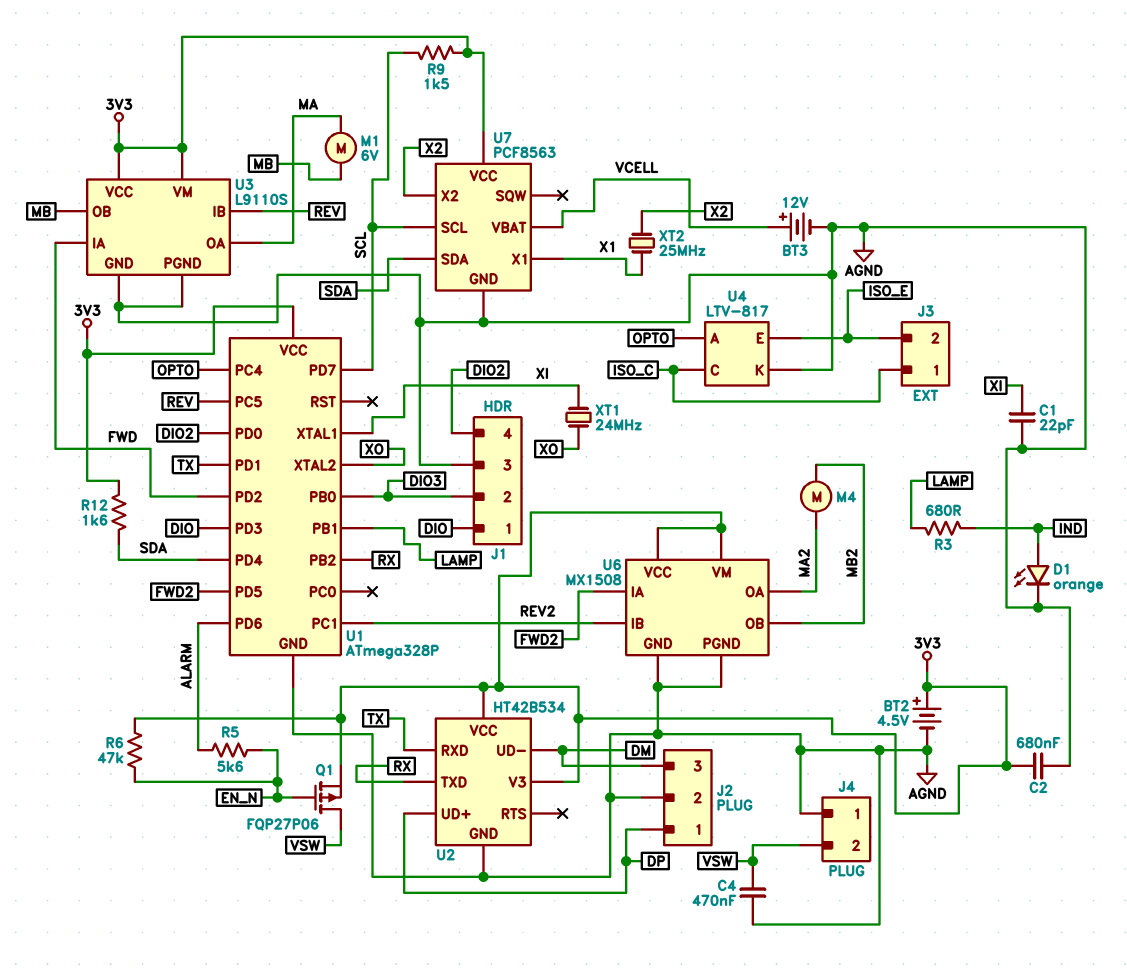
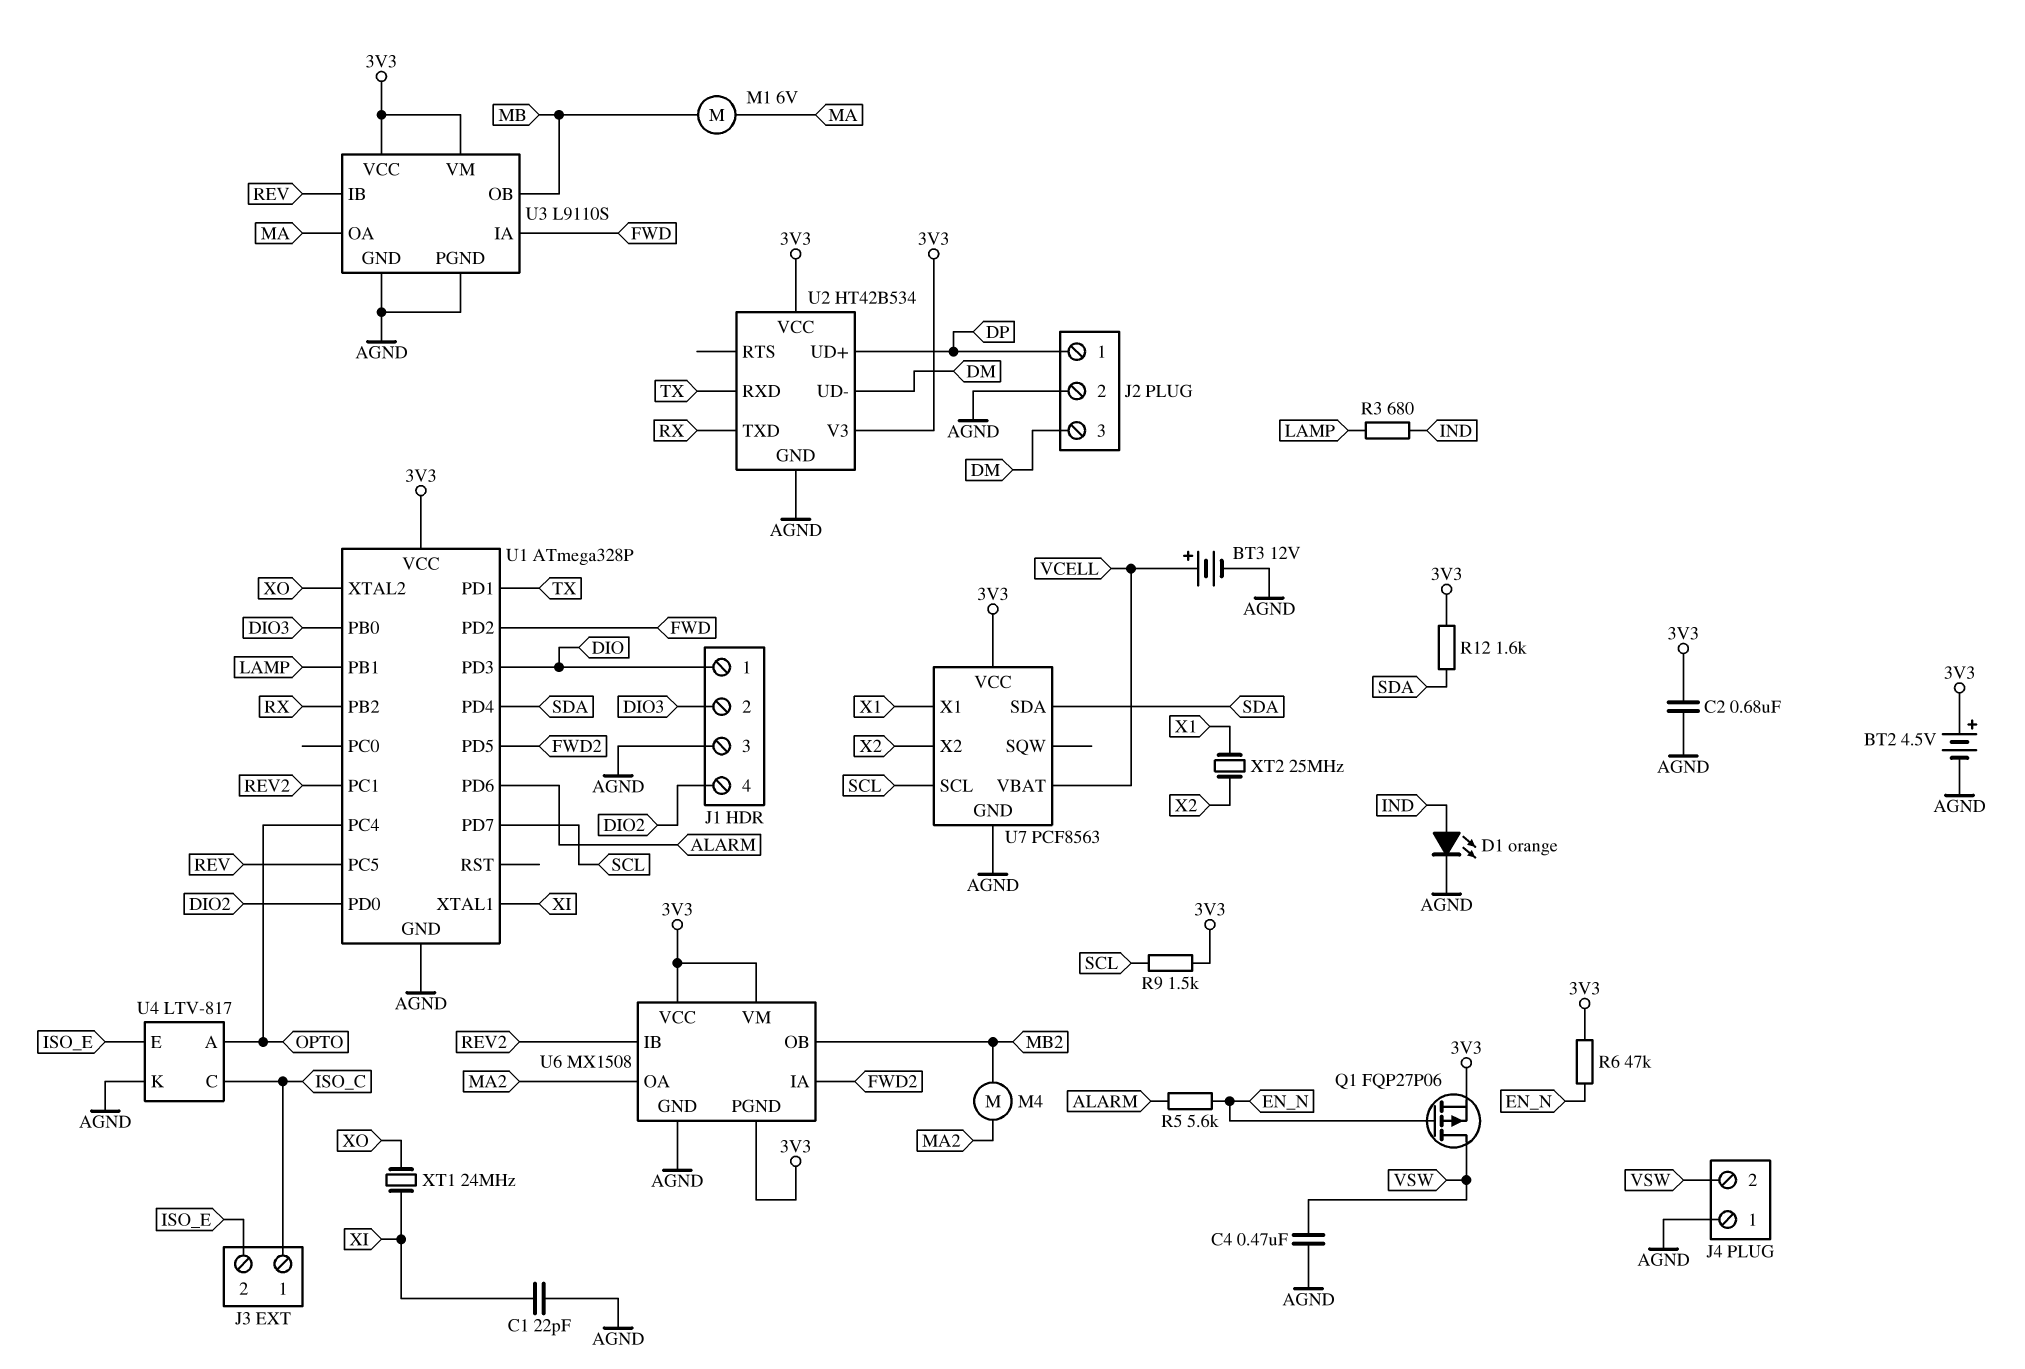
U6 pin PGND: AGND -> 3V3

